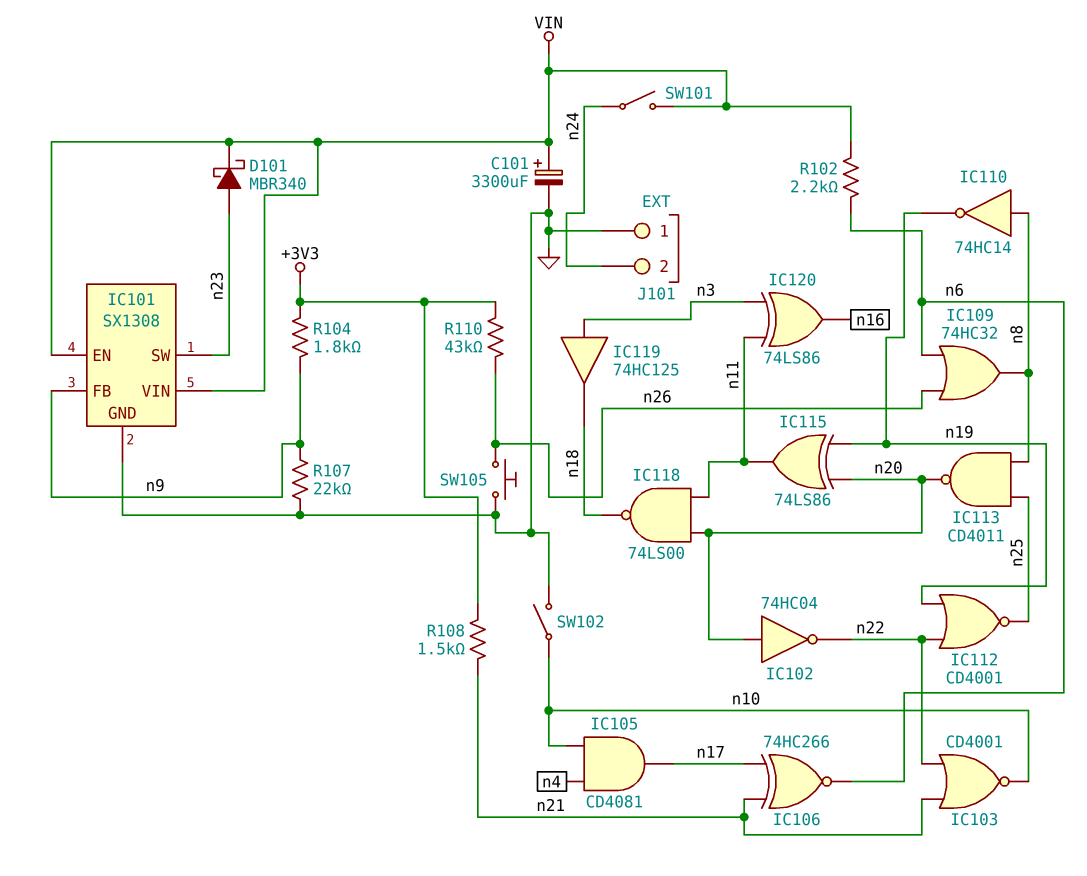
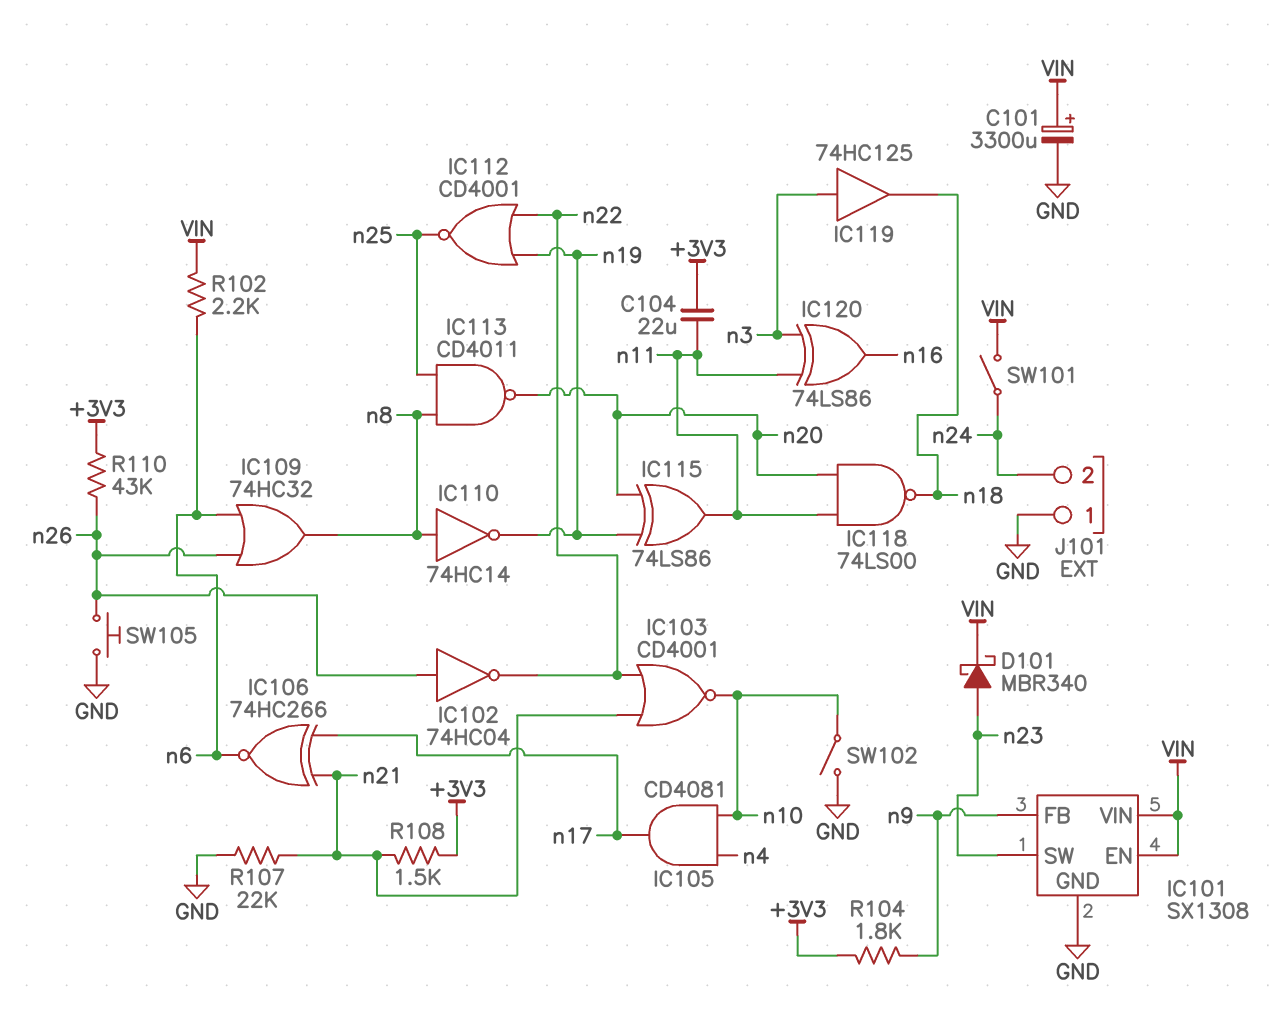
C104: none -> 22uF (+3V3, n11)
IC102: NOT 74HC04 (in n20, out n22) -> NOT 74HC04 (in n26, out n22)
R107: 22k (GND, n9) -> 22k (GND, n21)

